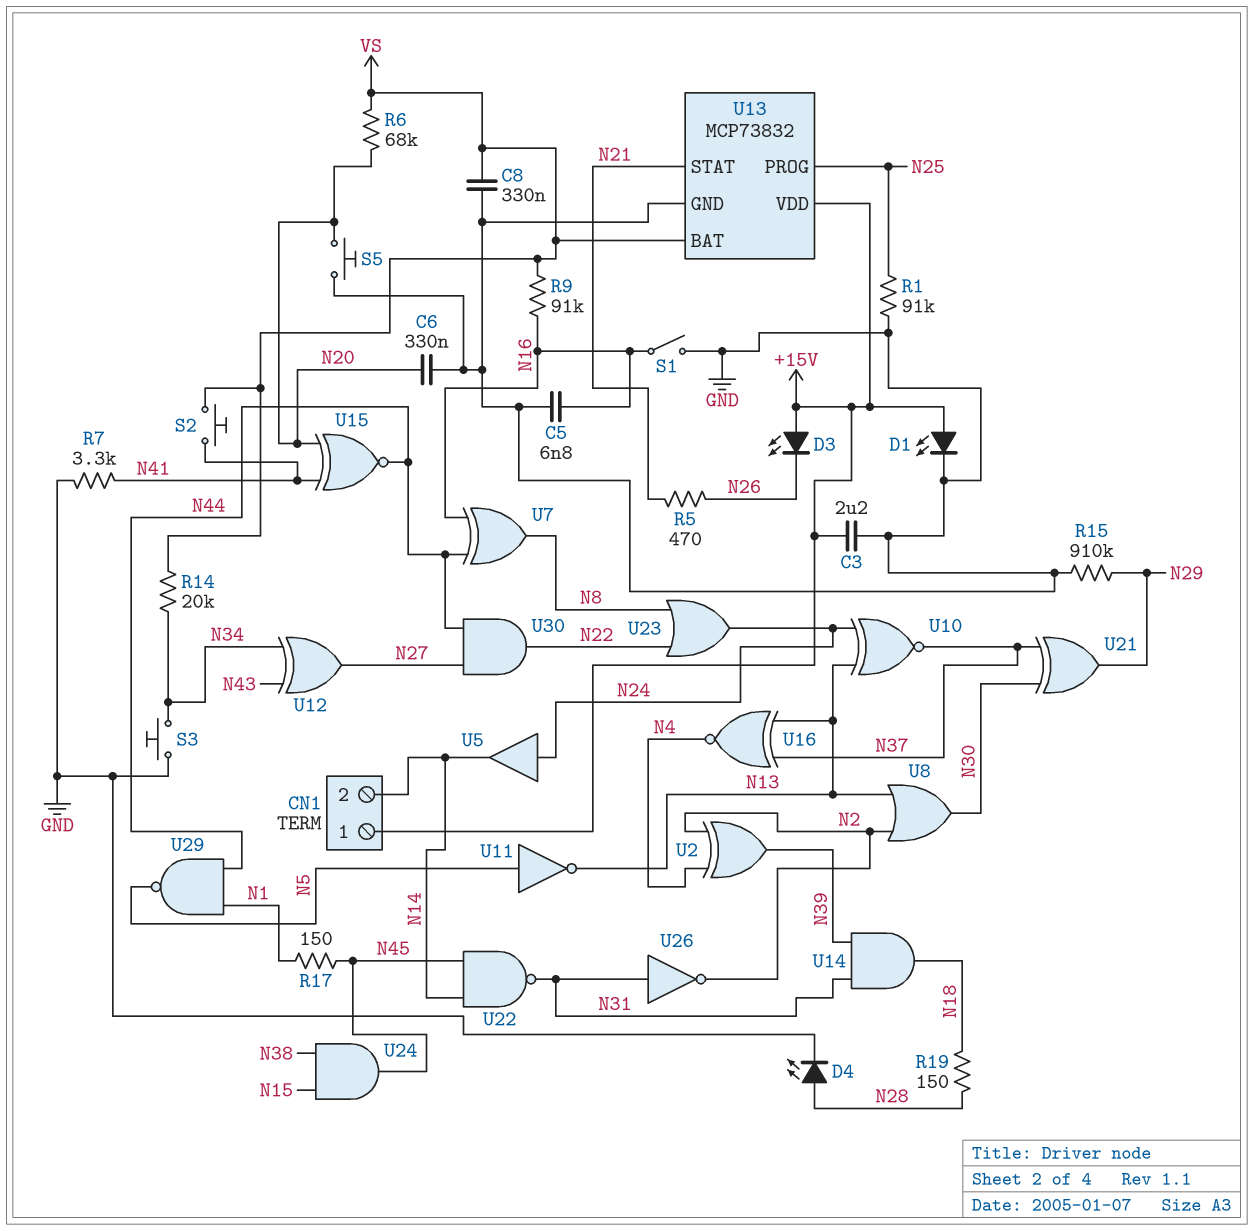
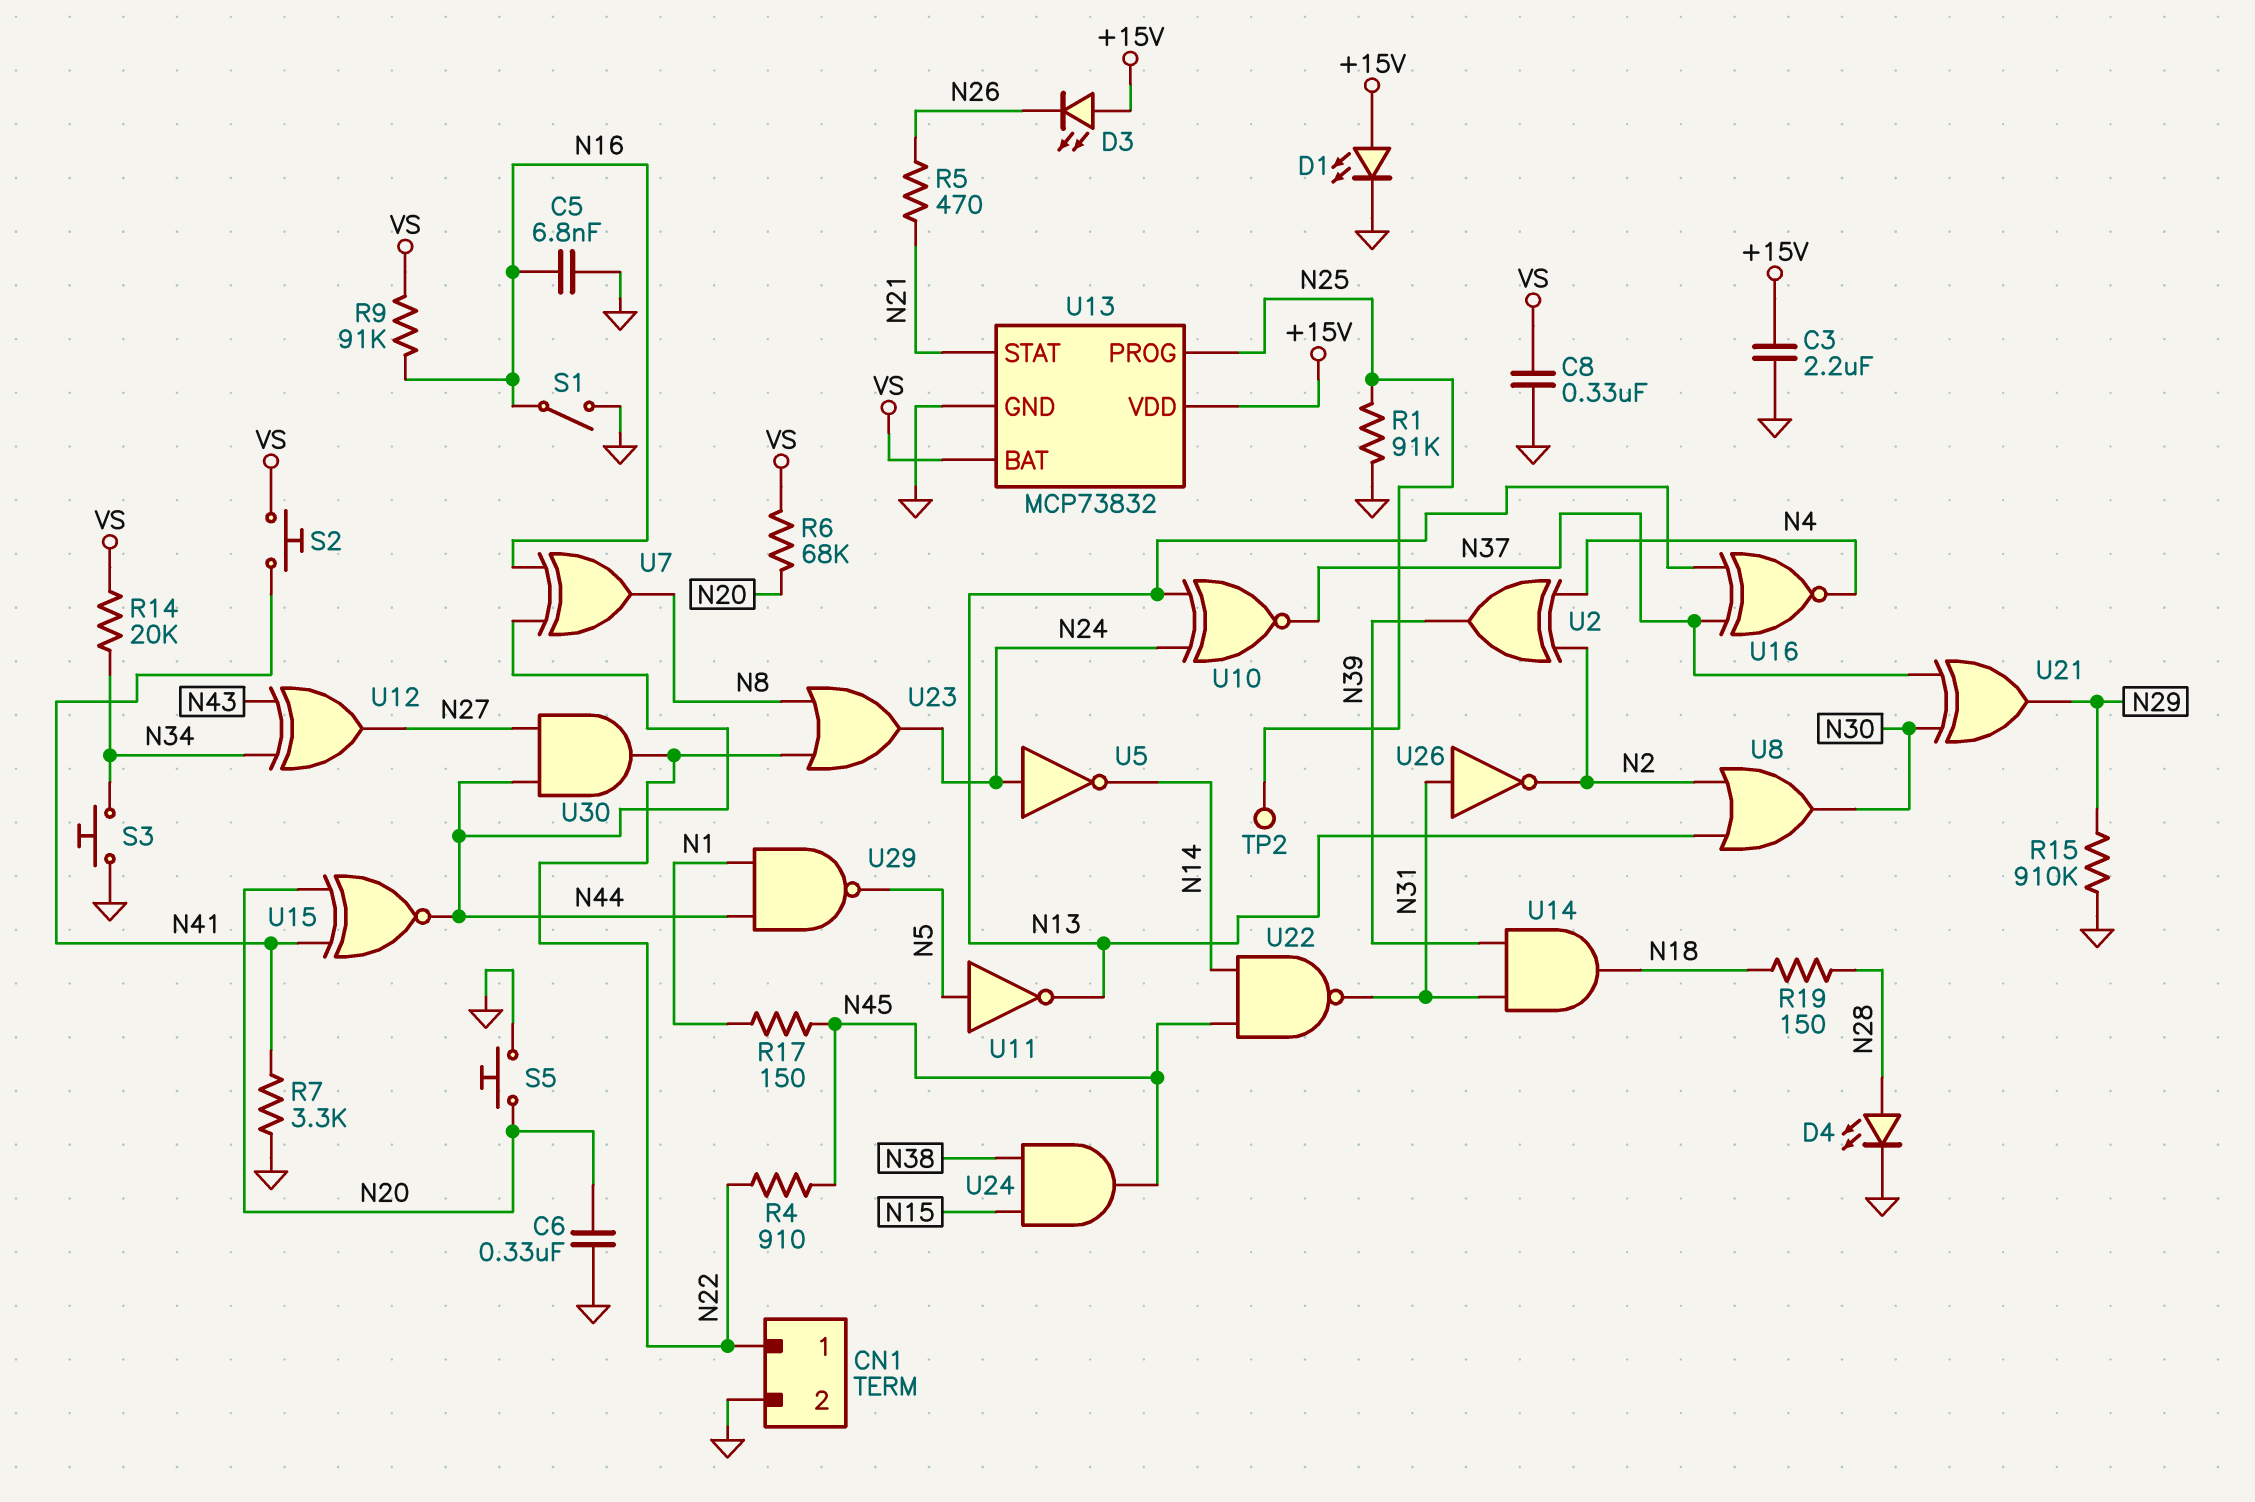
CN1 pin 1: +15V -> N22
CN1 pin 2: N14 -> GND
R4: none -> 910 (N22, N45)
TP2: none -> test point (N25)
U5: buffer (in N24, out N14) -> NOT (in N24, out N14)

